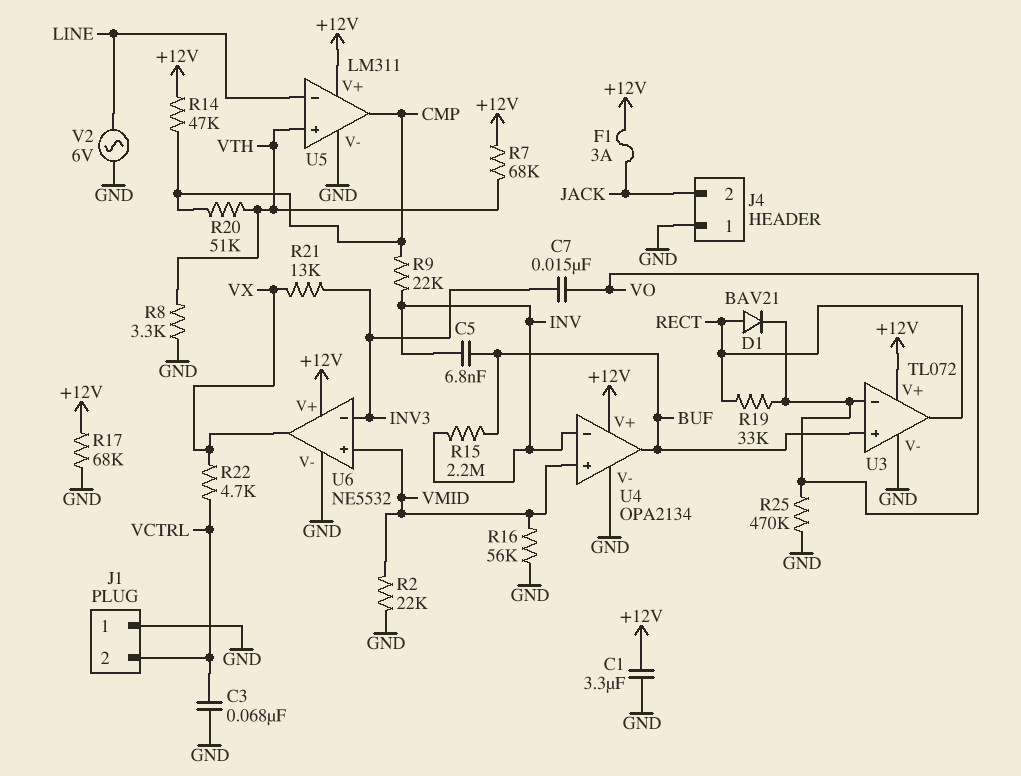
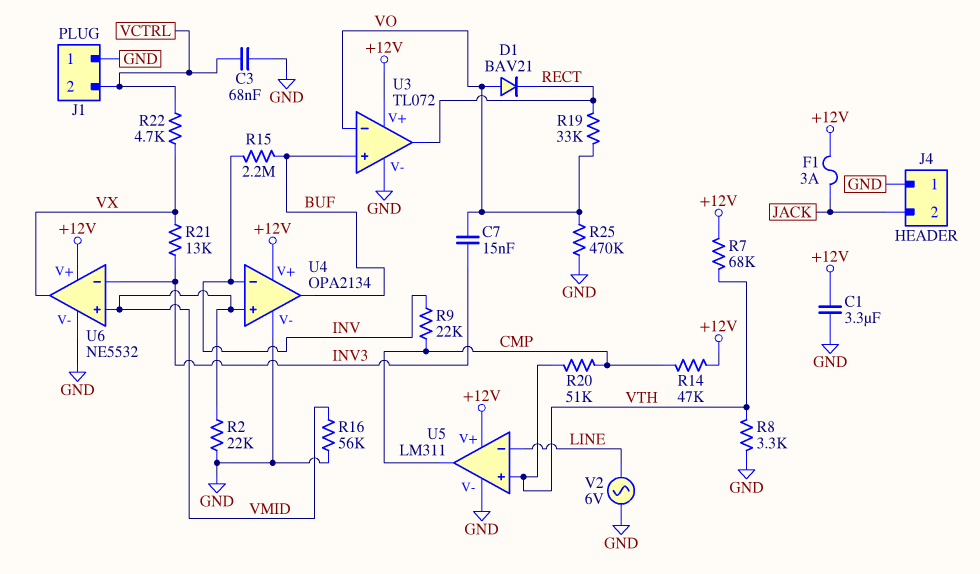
C5: 6.8nF (BUF, INV) -> none
D1: diode BAV21 (A RECT, K VO) -> diode BAV21 (A VO, K RECT)
R17: 68k (+12V, GND) -> none

